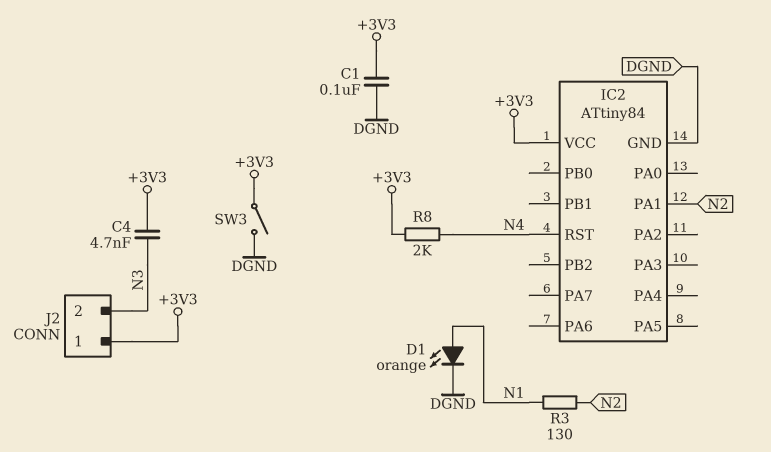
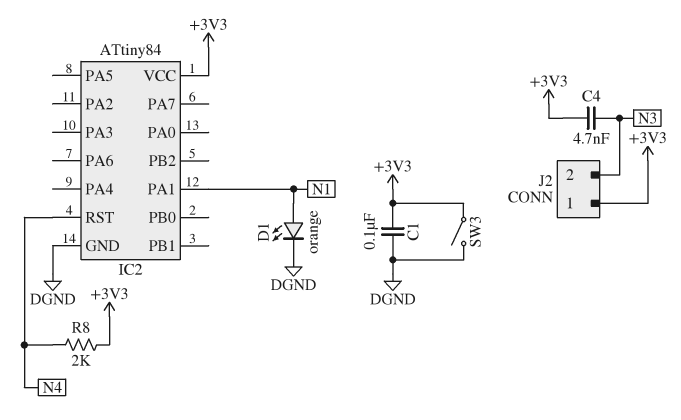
IC2 pin PA1: N2 -> N1
R3: 130 (N1, N2) -> none

